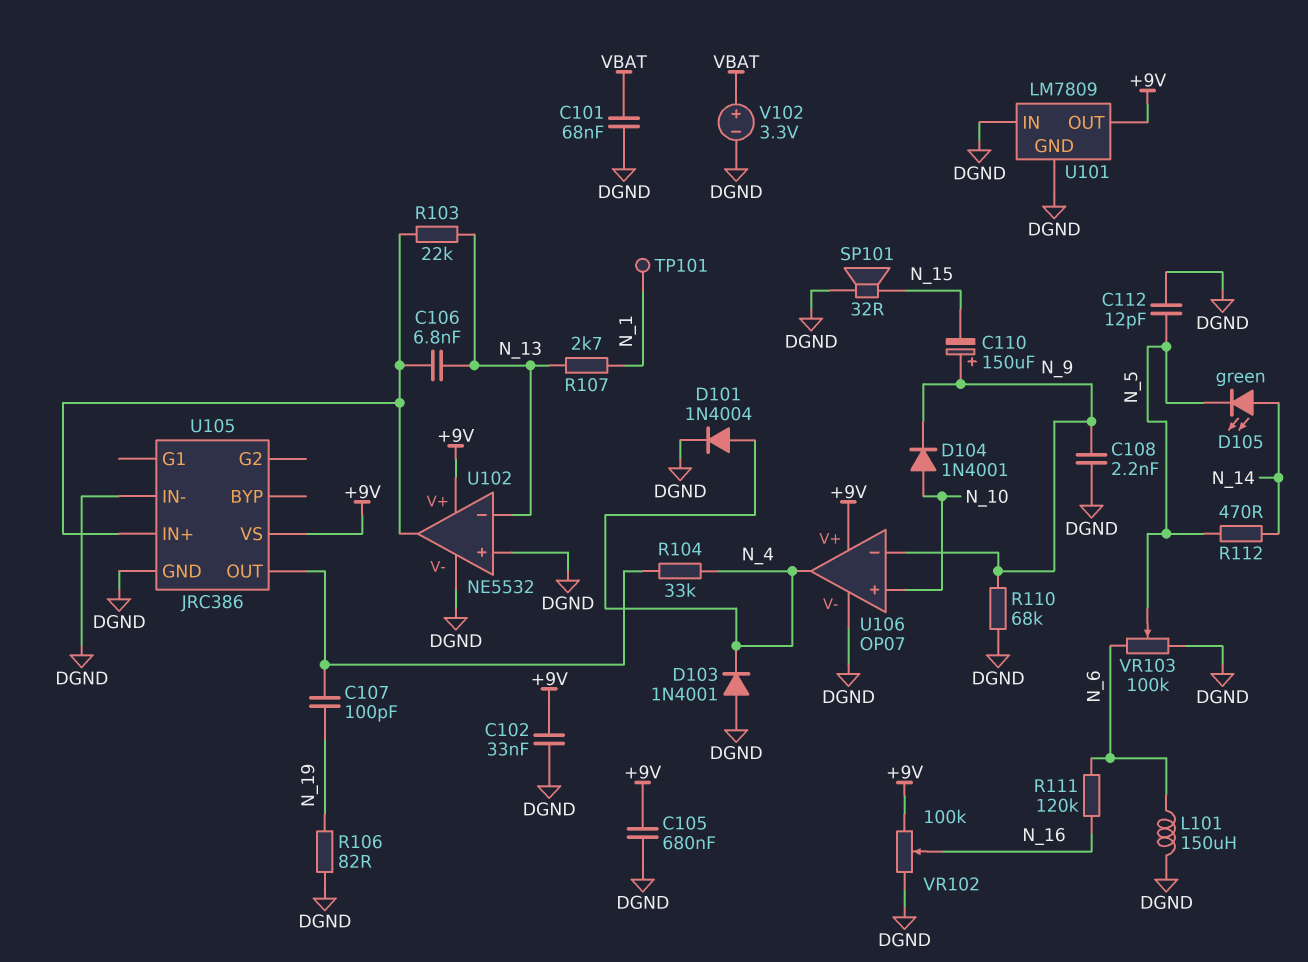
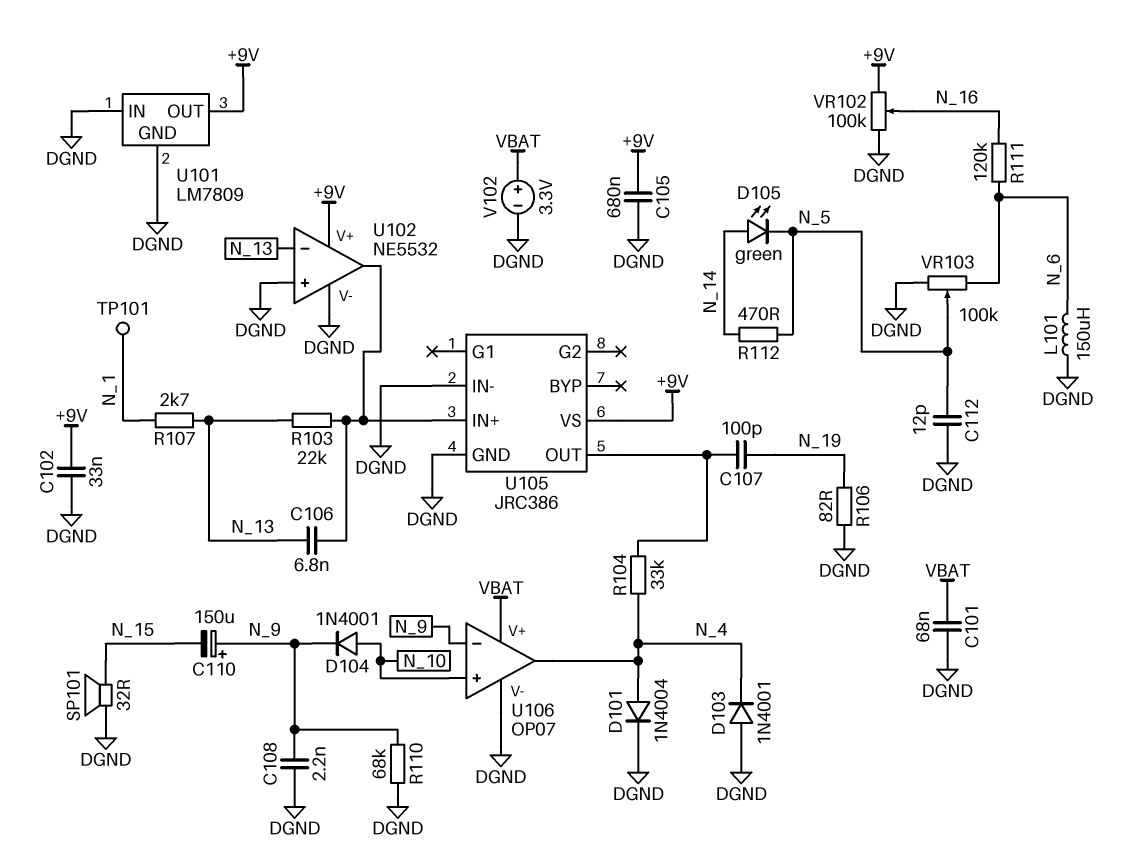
U106 pin V+: +9V -> VBAT

